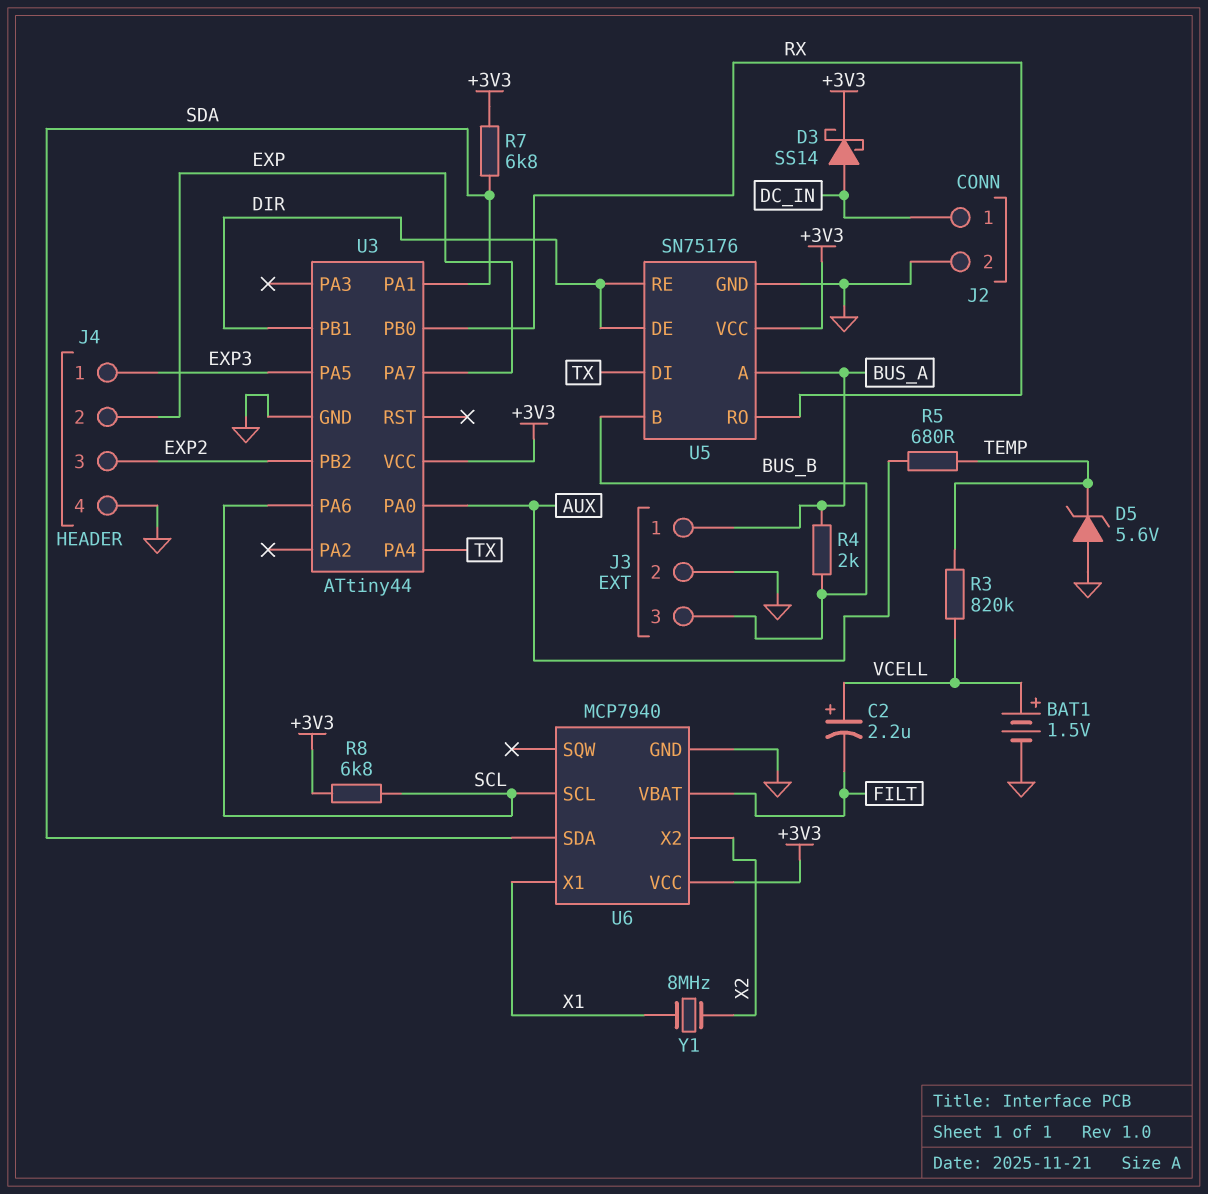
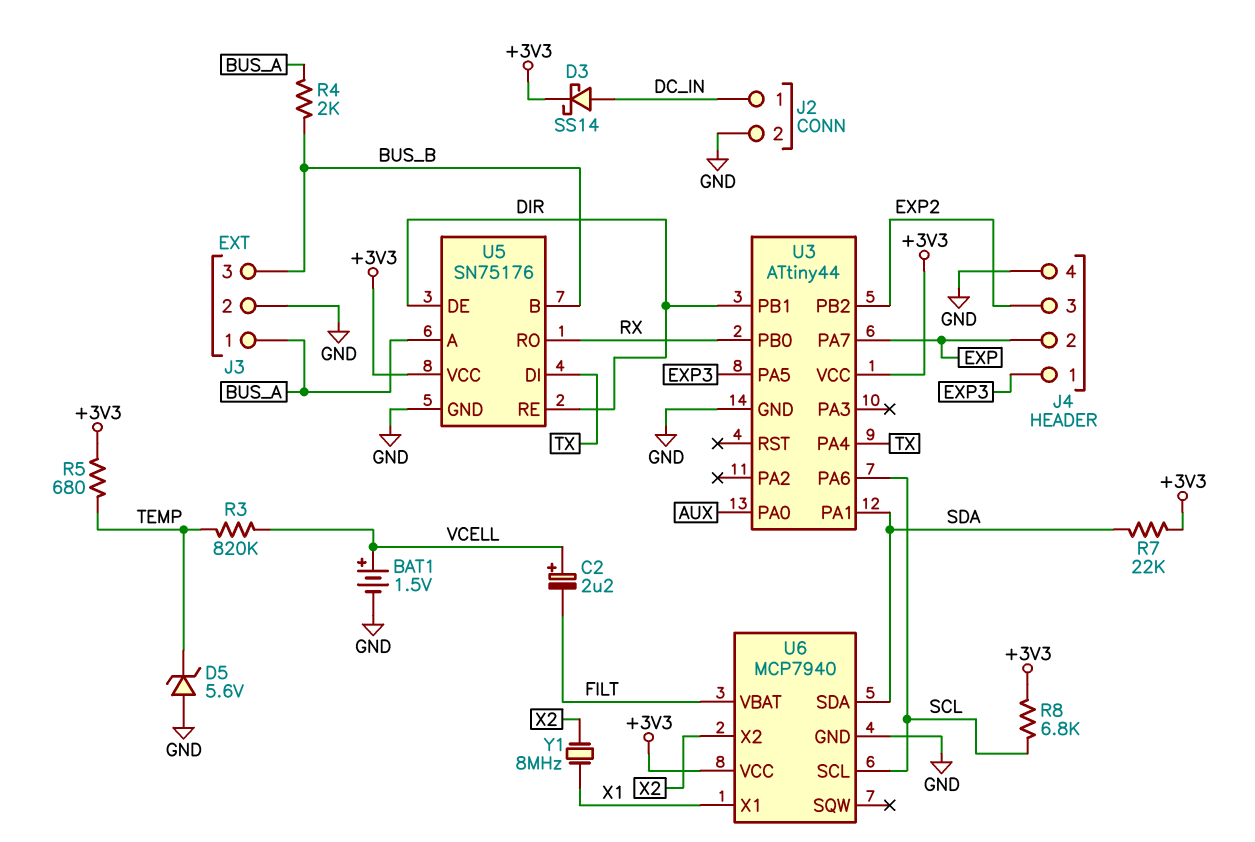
R5: 680 (AUX, TEMP) -> 680 (+3V3, TEMP)
R7: 6.8k (+3V3, SDA) -> 22k (+3V3, SDA)

